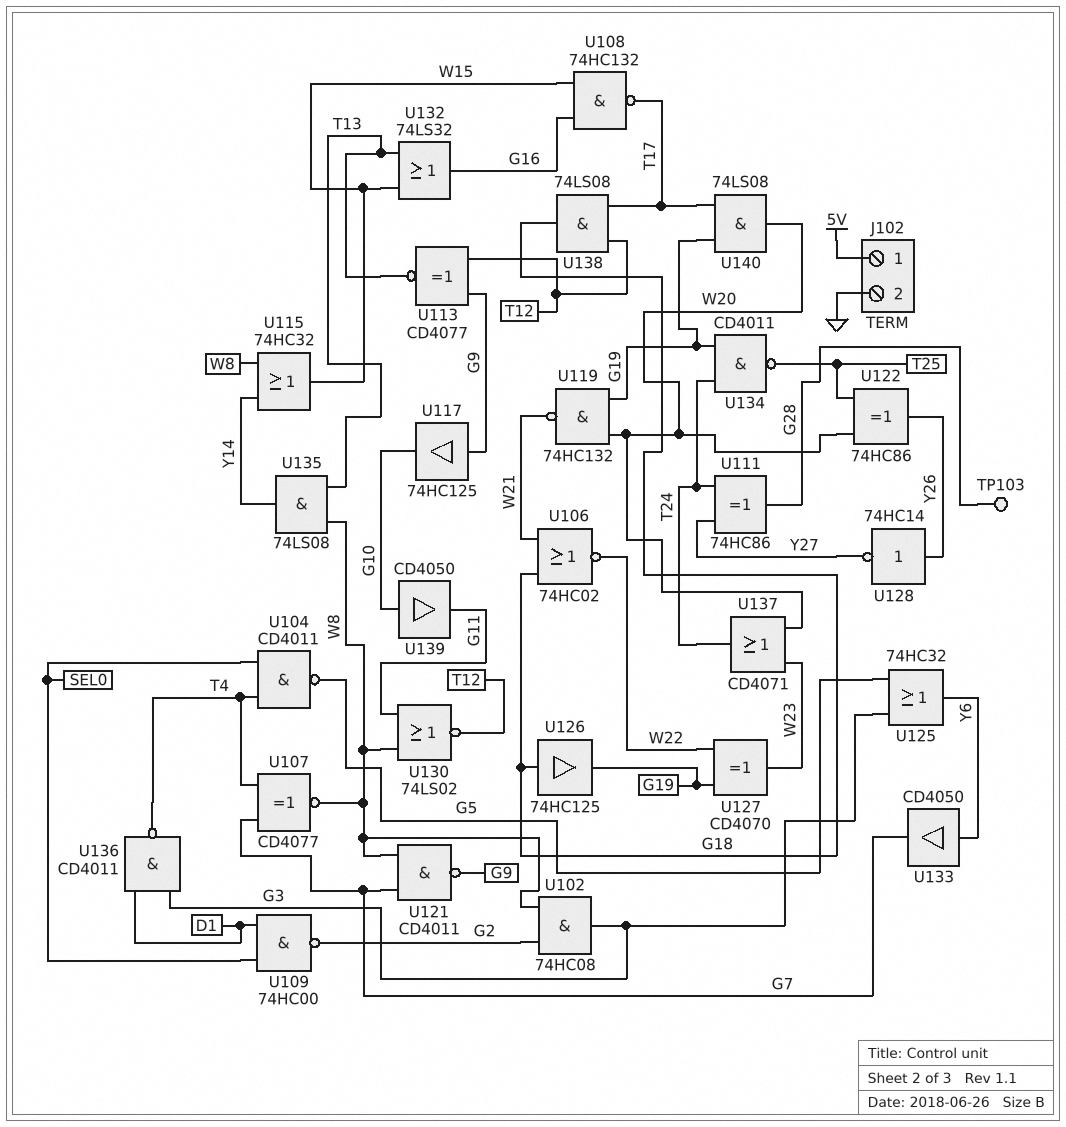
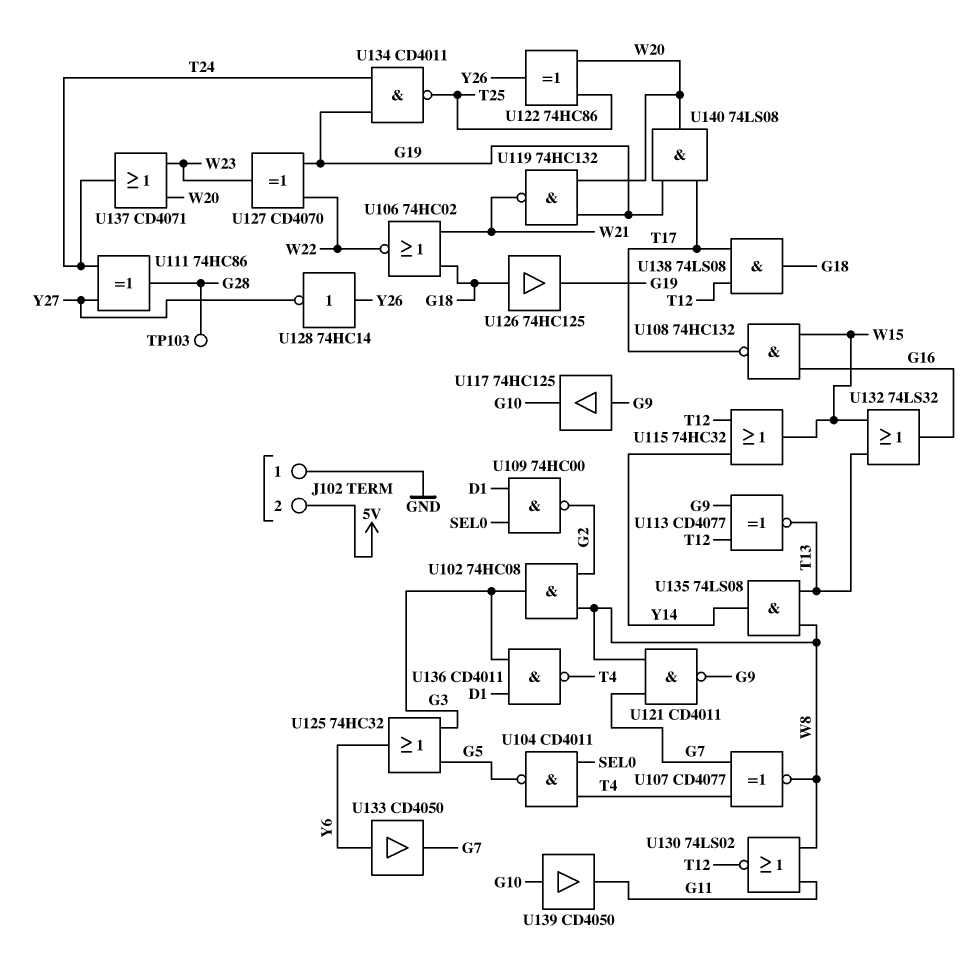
J102 pin 1: 5V -> GND
J102 pin 2: GND -> 5V
U115: OR 74HC32 (in W8, in Y14, out W15) -> OR 74HC32 (in T12, in Y14, out W15)

